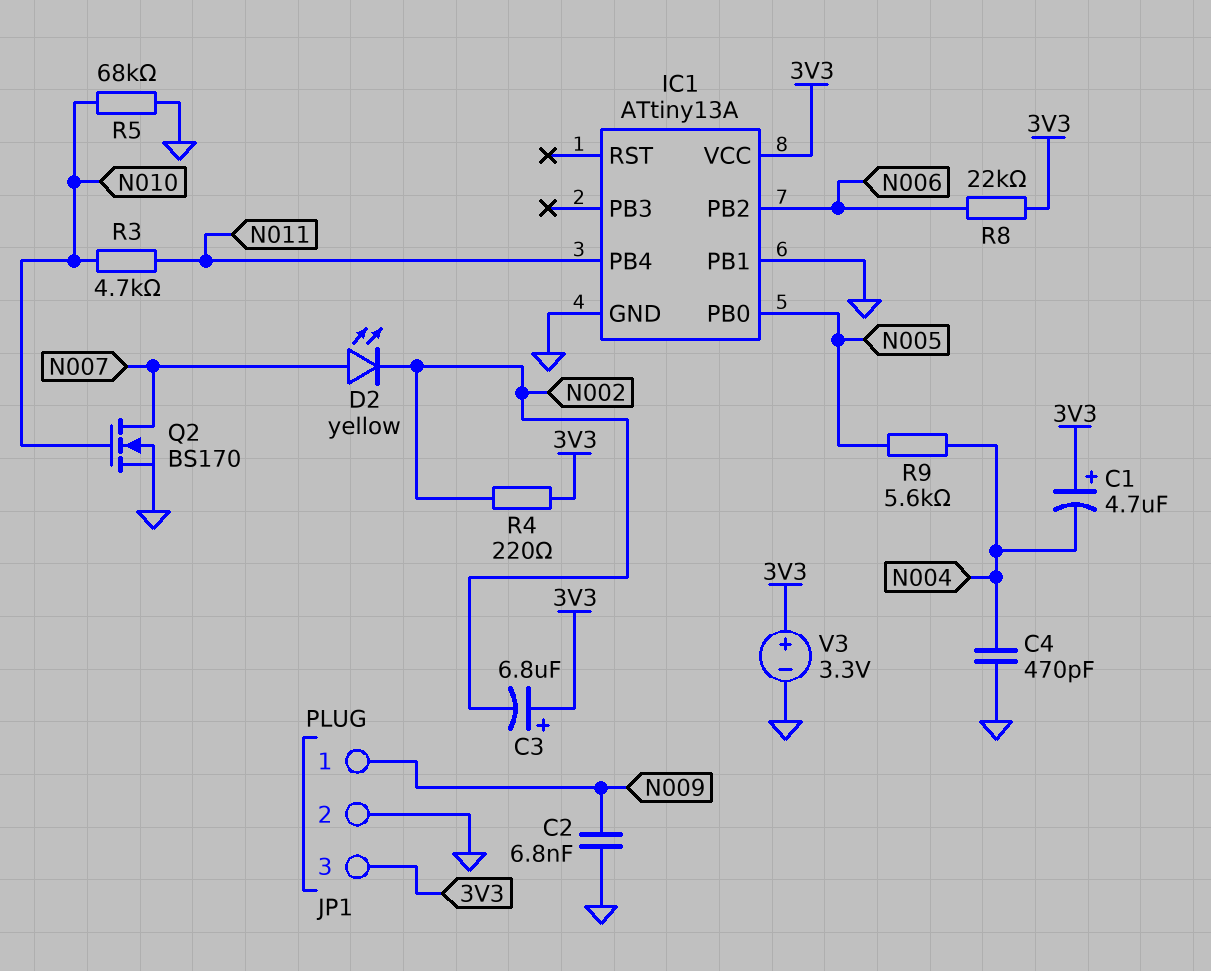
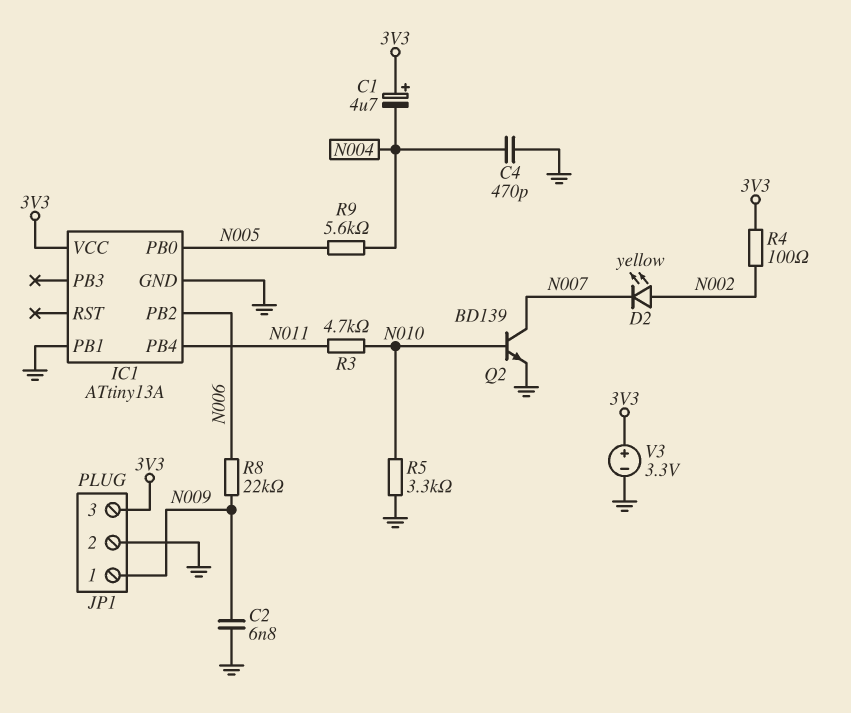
C3: 6.8uF (plus 3V3, minus N002) -> none
D2: LED yellow (A N007, K N002) -> LED yellow (A N002, K N007)
Q2: NMOS BS170 (G N010, D N007, S GND) -> NPN BD139 (B N010, C N007, E GND)
R4: 220 (3V3, N002) -> 100 (3V3, N002)
R5: 68k (GND, N010) -> 3.3k (GND, N010)
R8: 22k (3V3, N006) -> 22k (N006, N009)

